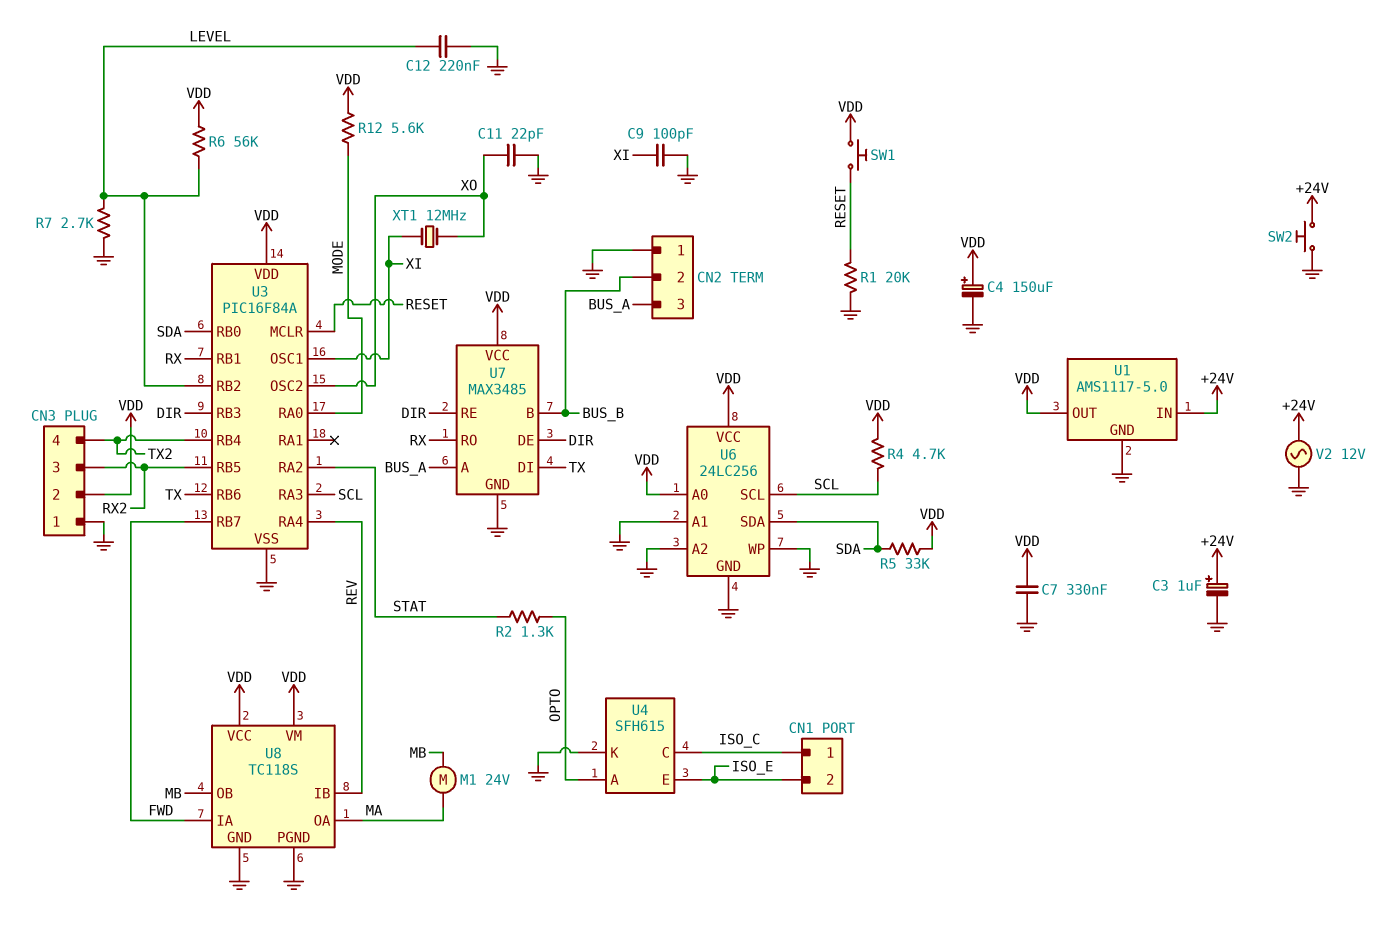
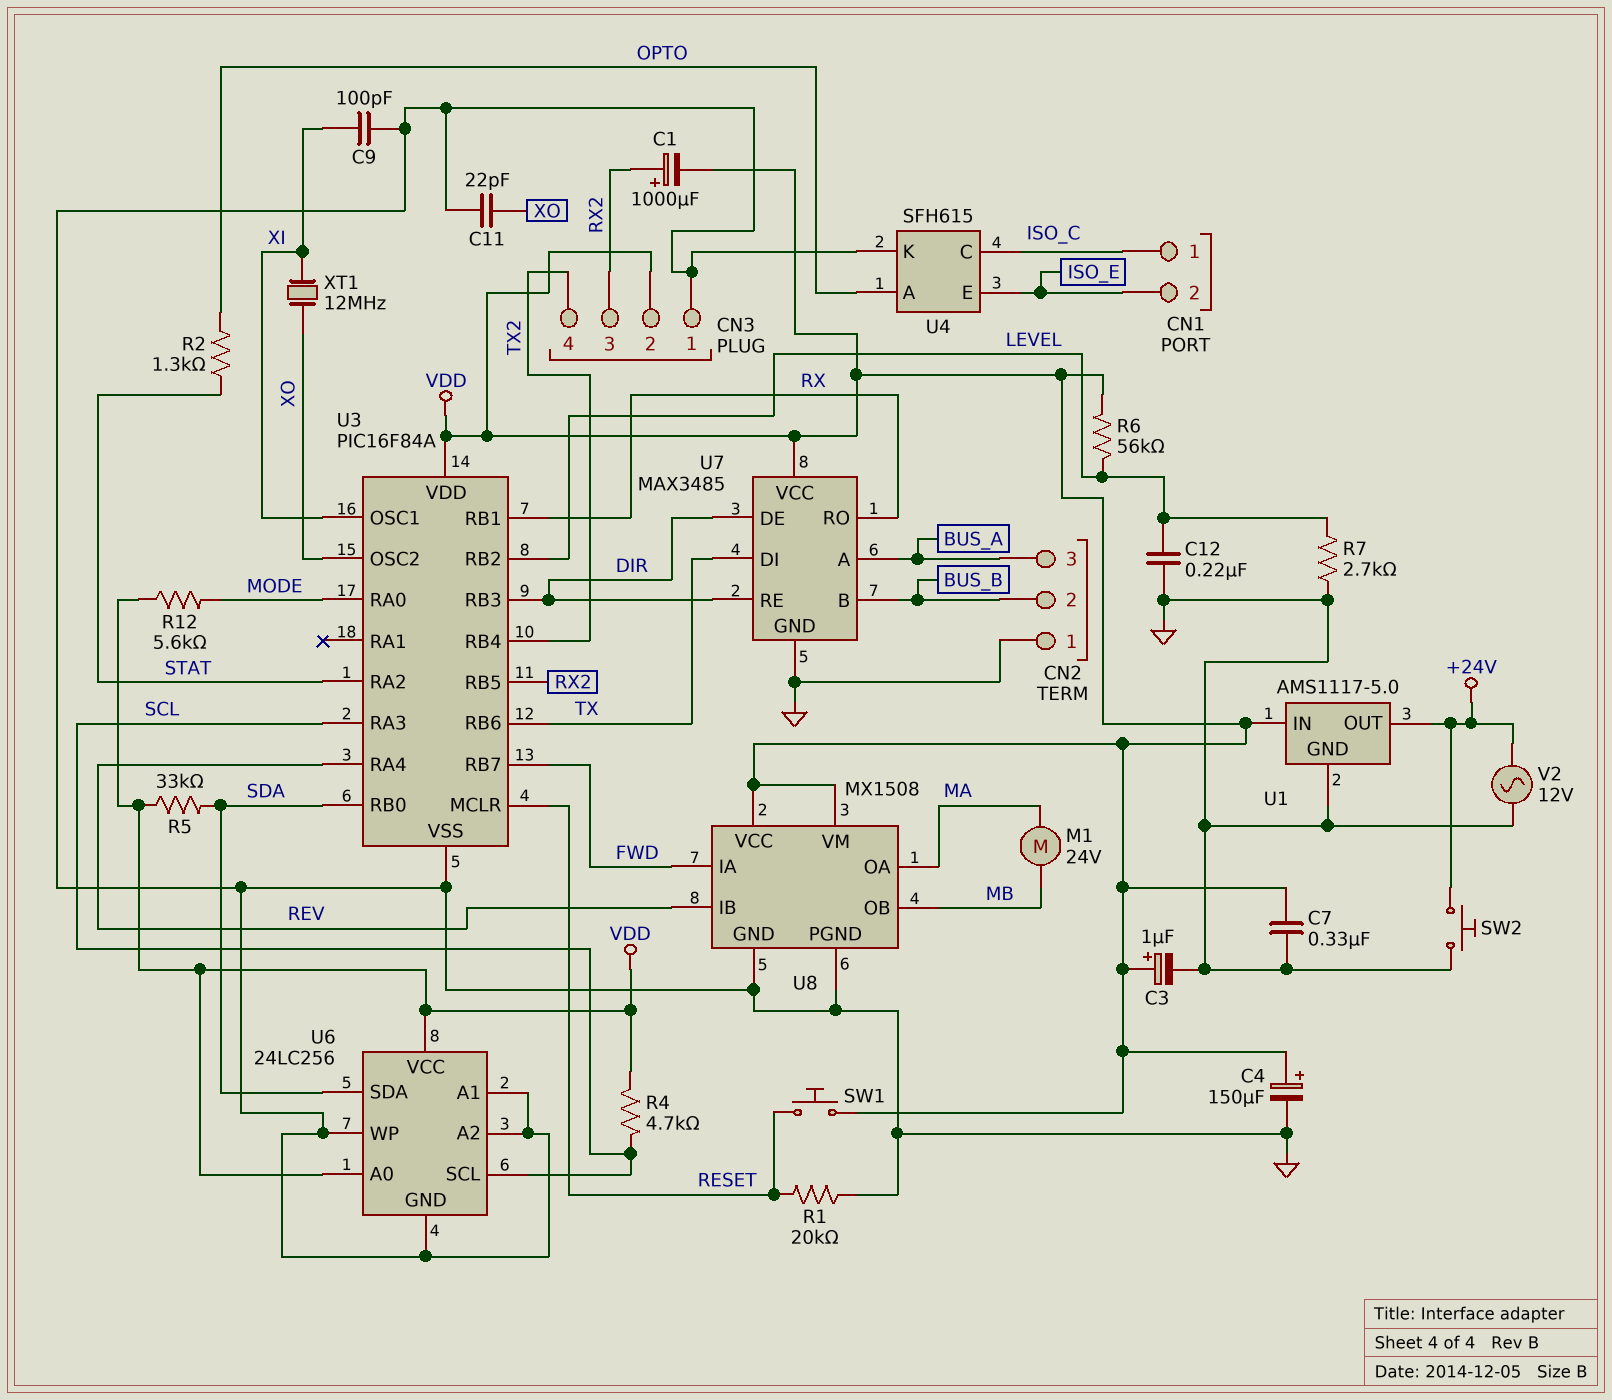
C1: none -> 1000uF (plus RX2, minus VDD)
C3: 1uF (plus +24V, minus GND) -> 1uF (plus VDD, minus GND)
U1 pin IN: +24V -> VDD
U1 pin OUT: VDD -> +24V
U8: TC118S -> MX1508

